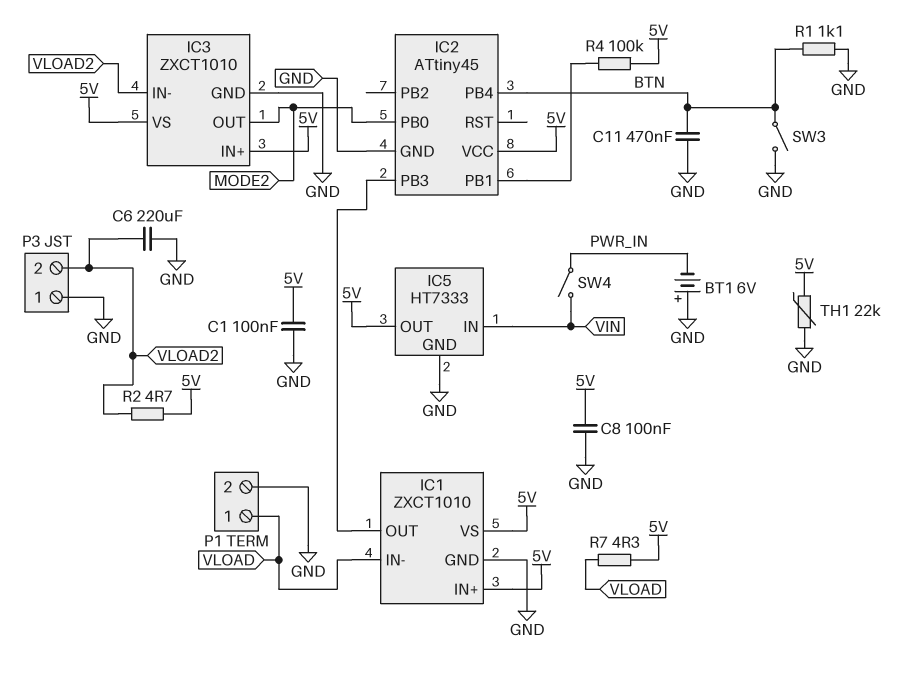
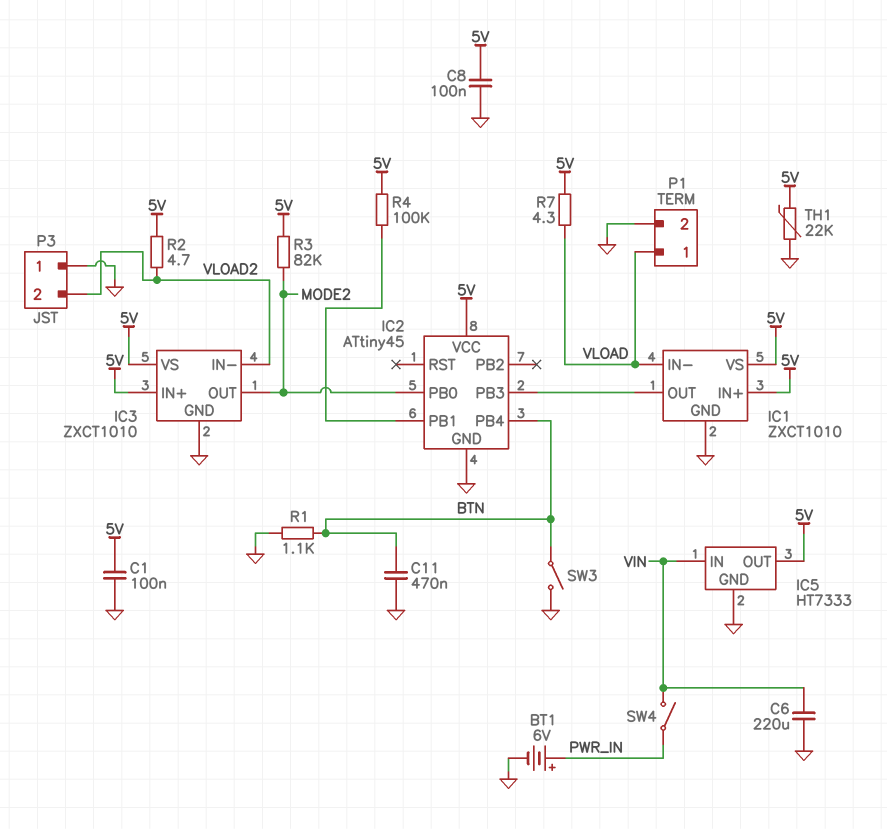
BT1: 6V (plus GND, minus PWR_IN) -> 6V (plus PWR_IN, minus GND)
C6: 220uF (GND, VLOAD2) -> 220uF (GND, VIN)
R3: none -> 82k (5V, MODE2)

